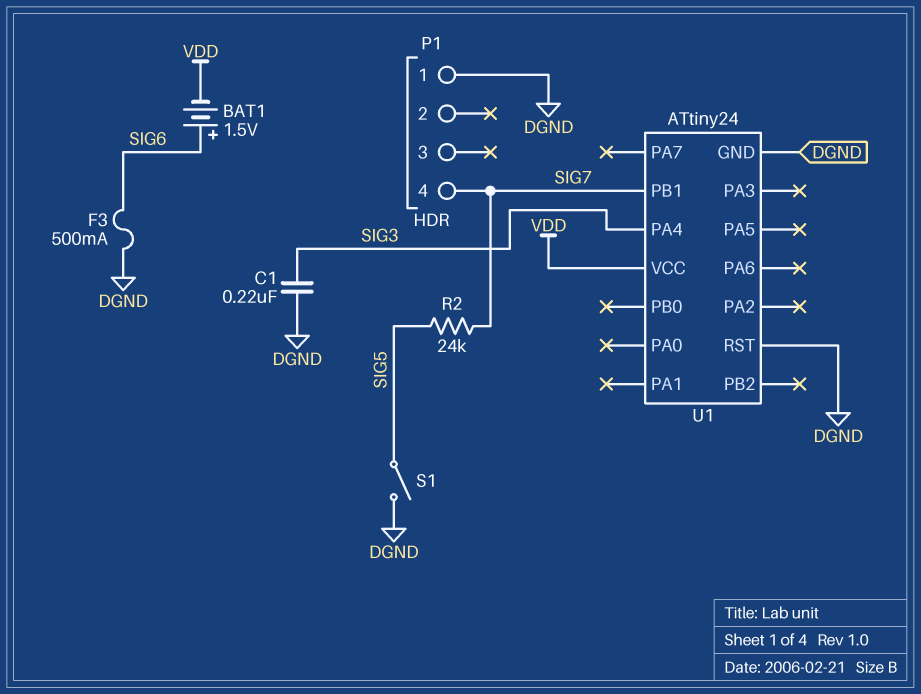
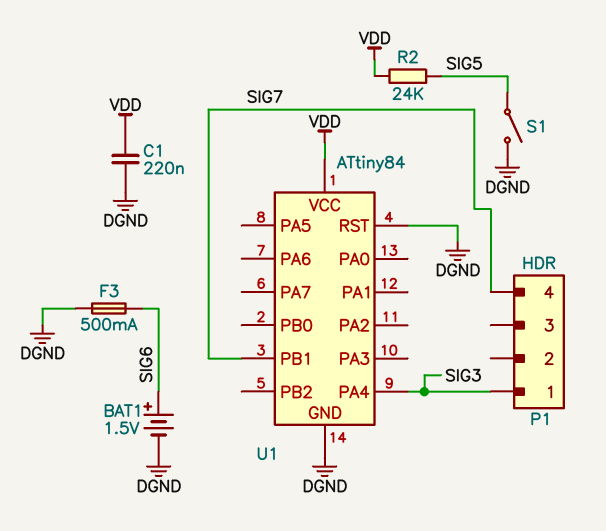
BAT1: 1.5V (plus SIG6, minus VDD) -> 1.5V (plus SIG6, minus DGND)
C1: 220nF (DGND, SIG3) -> 220nF (DGND, VDD)
P1 pin 1: DGND -> SIG3
R2: 24k (SIG5, SIG7) -> 24k (SIG5, VDD)
U1: ATtiny24 -> ATtiny84

